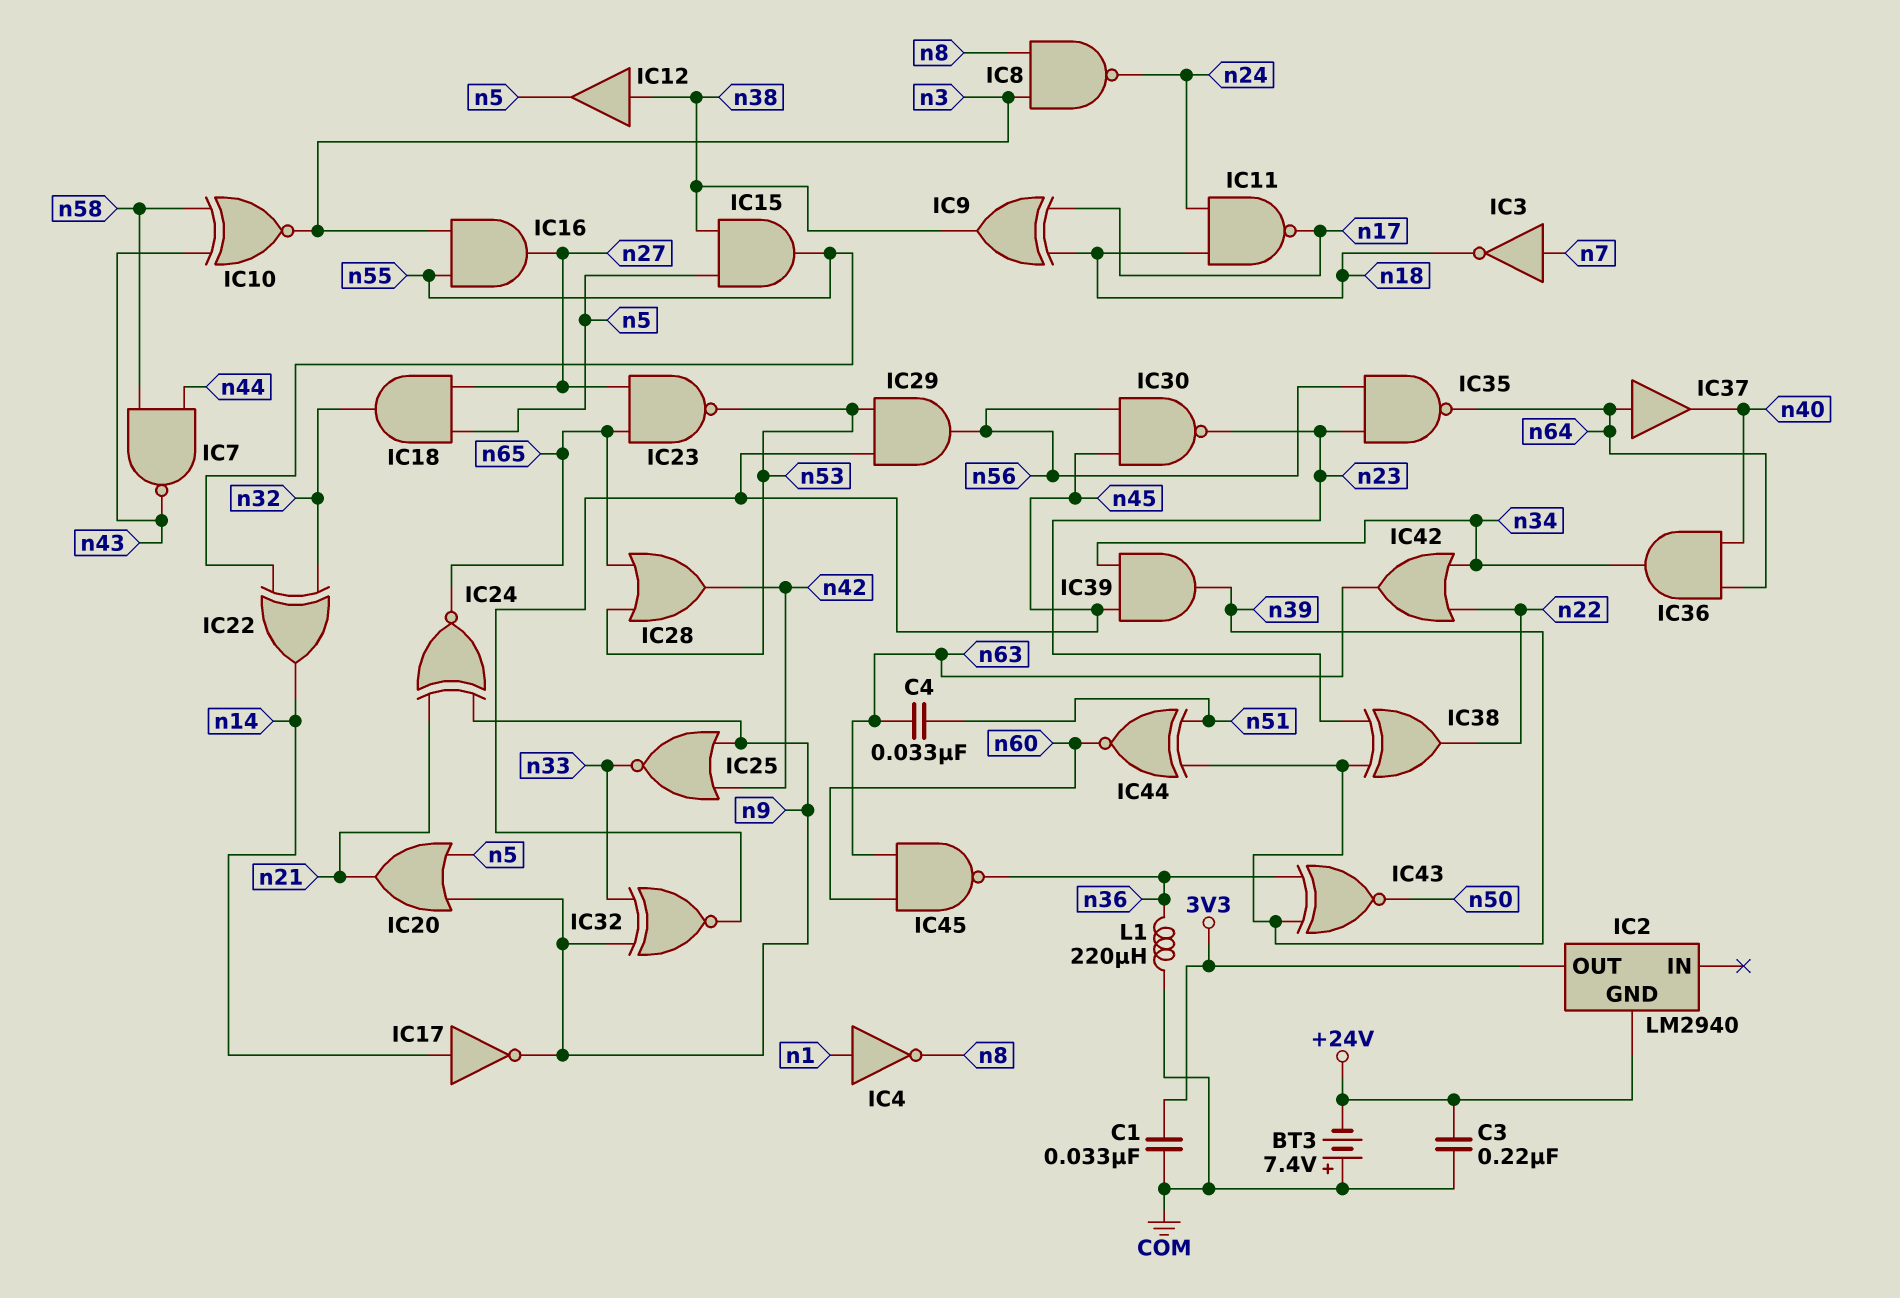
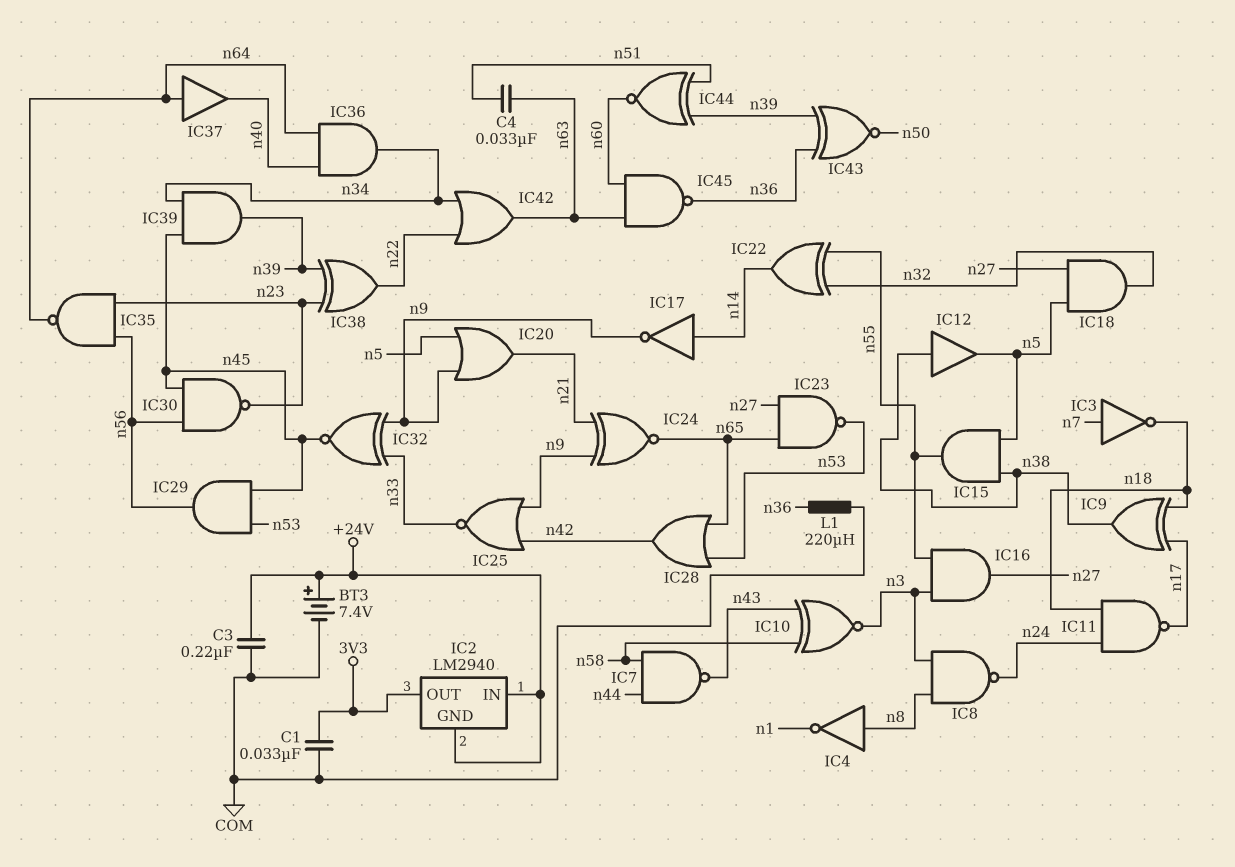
BT3: 7.4V (plus COM, minus +24V) -> 7.4V (plus +24V, minus COM)
IC2 pin IN: none -> +24V
IC4: NOT (in n1, out n8) -> NOT (in n8, out n1)

